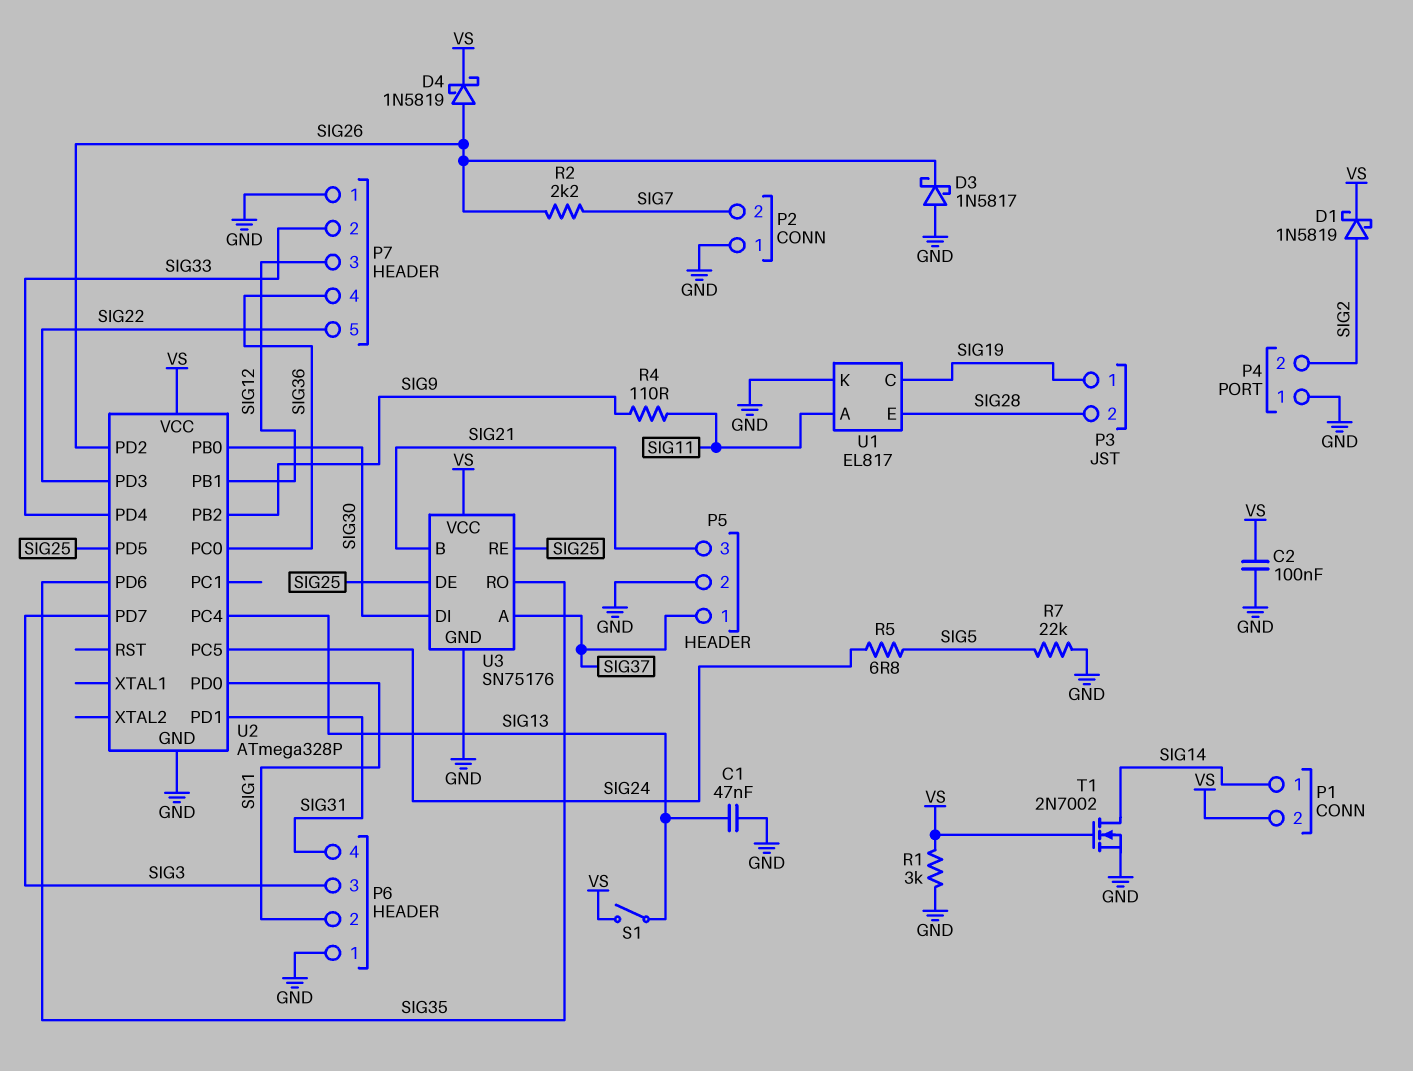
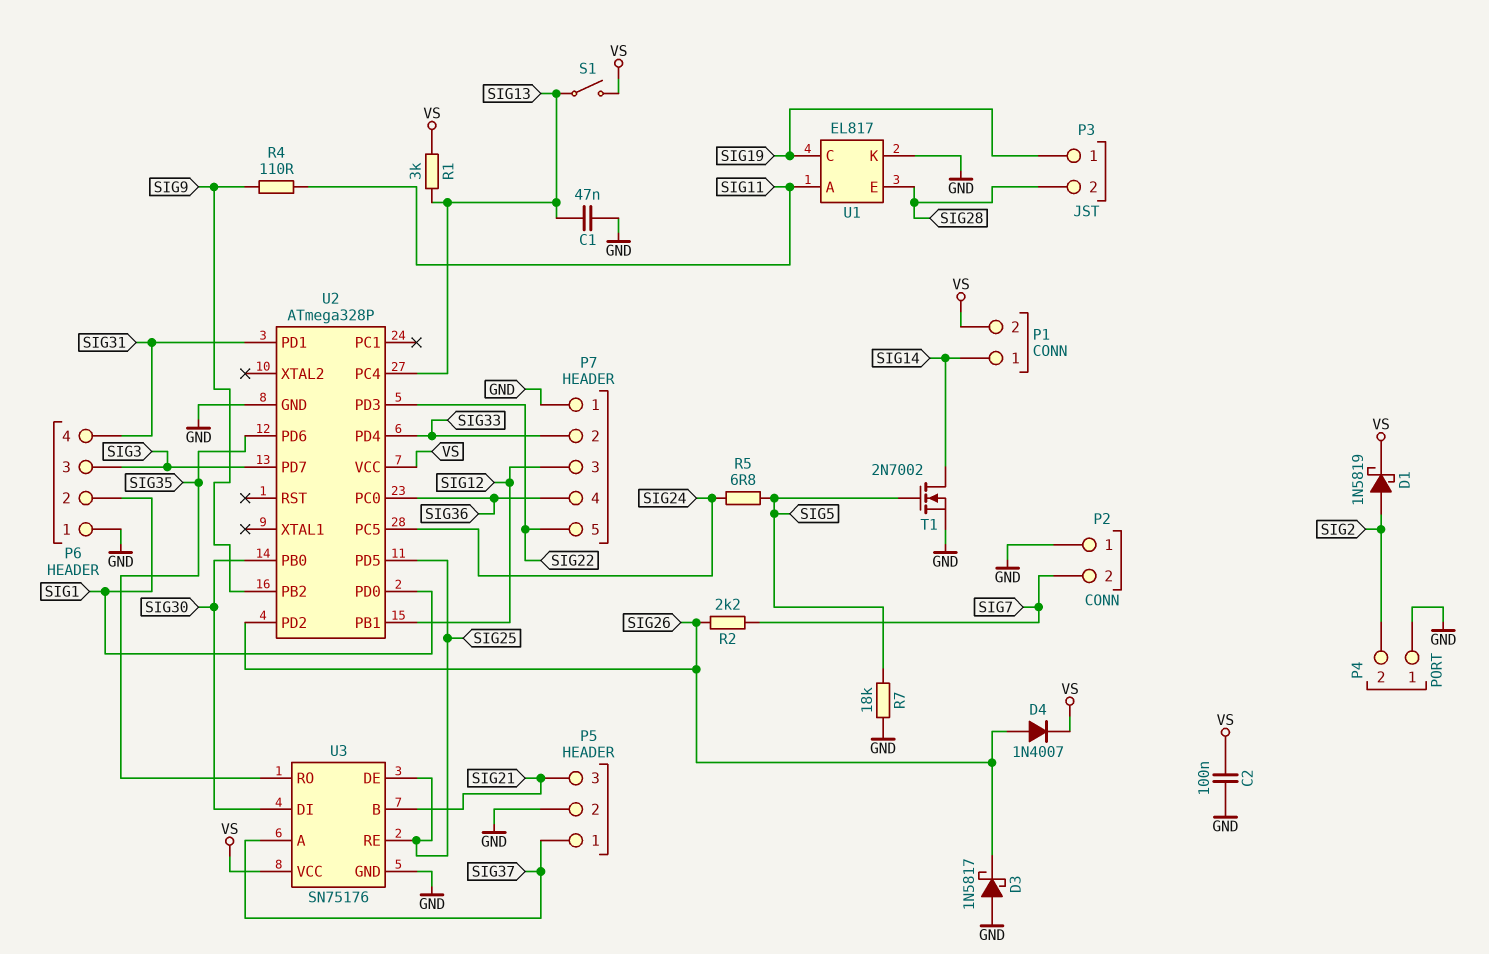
D4: schottky 1N5819 (A SIG26, K VS) -> diode 1N4007 (A SIG26, K VS)
R1: 3k (GND, VS) -> 3k (SIG13, VS)
R7: 22k (GND, SIG5) -> 18k (GND, SIG5)
T1: NMOS 2N7002 (G VS, D SIG14, S GND) -> NMOS 2N7002 (G SIG5, D SIG14, S GND)

